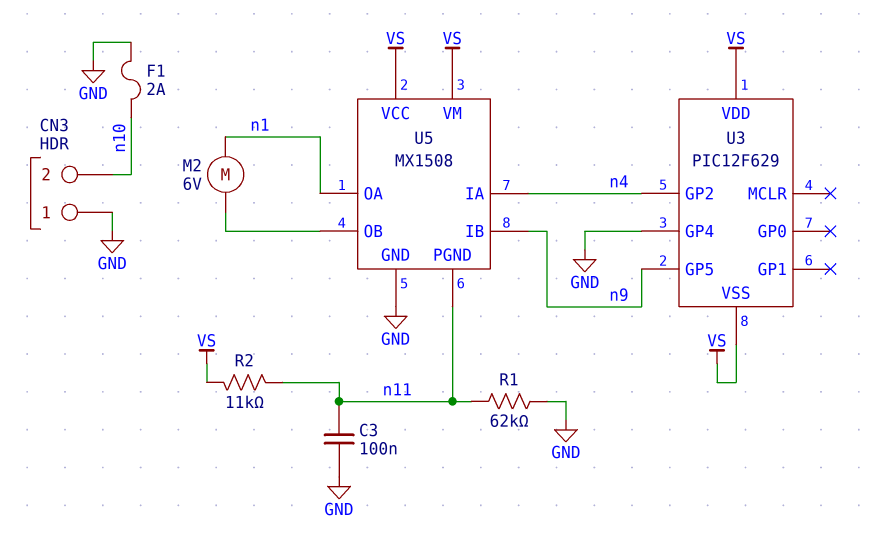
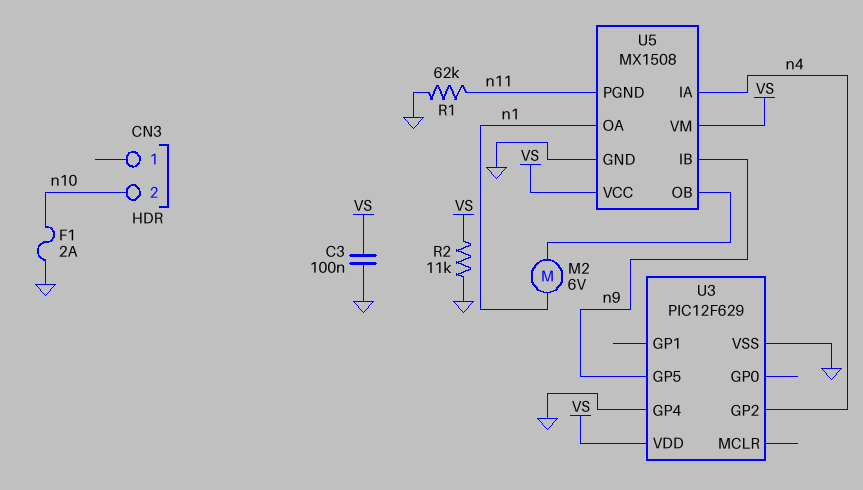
C3: 100nF (GND, n11) -> 100nF (GND, VS)
CN3 pin 1: GND -> none
R2: 11k (VS, n11) -> 11k (GND, VS)
U3 pin VSS: VS -> GND

